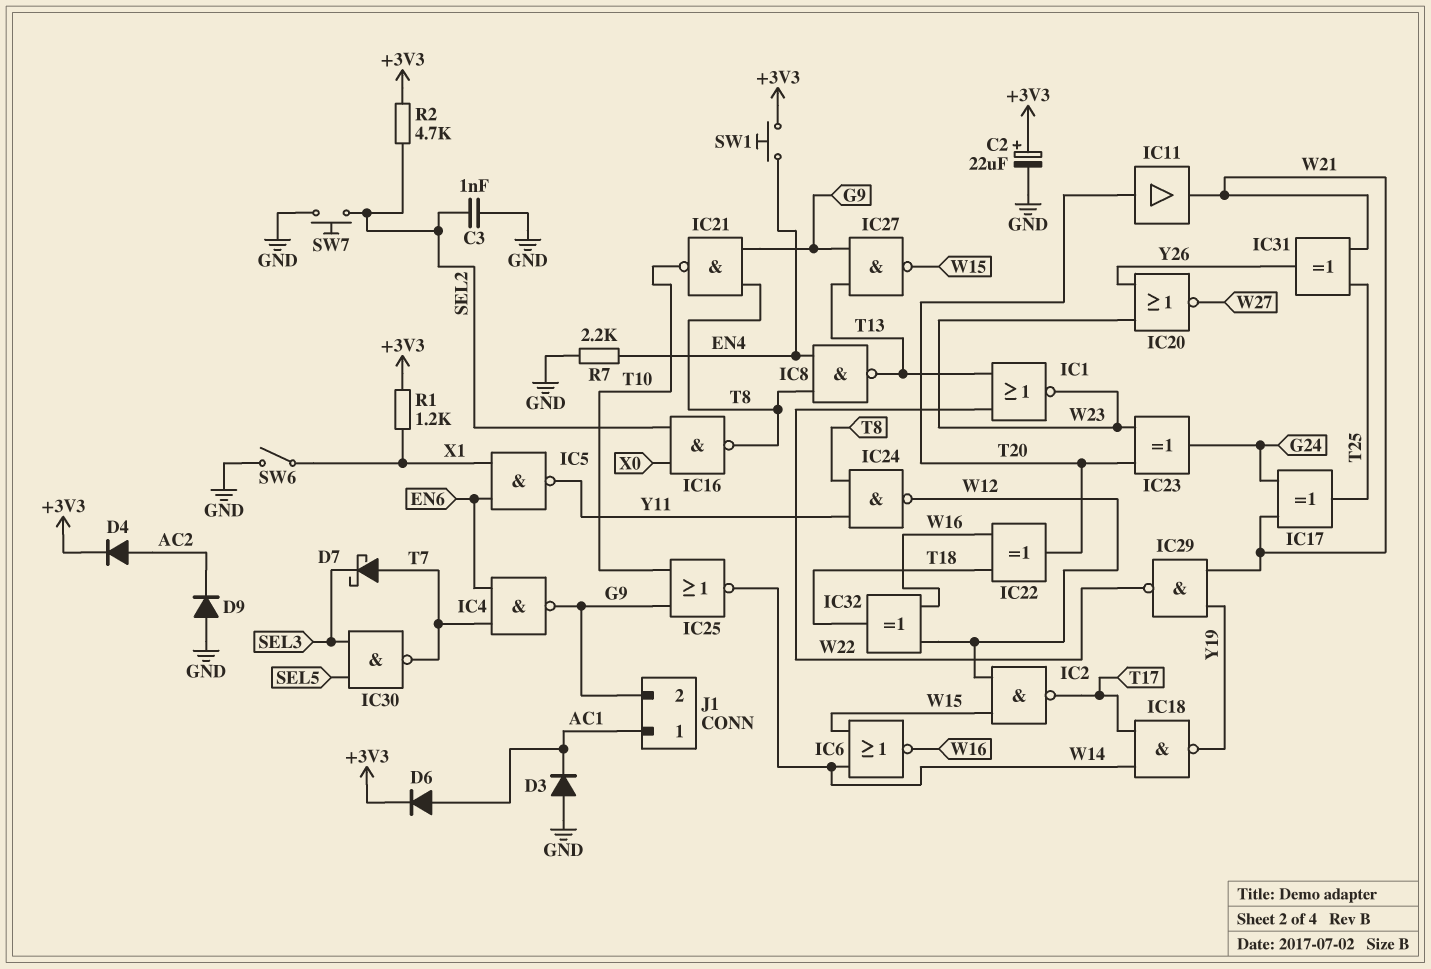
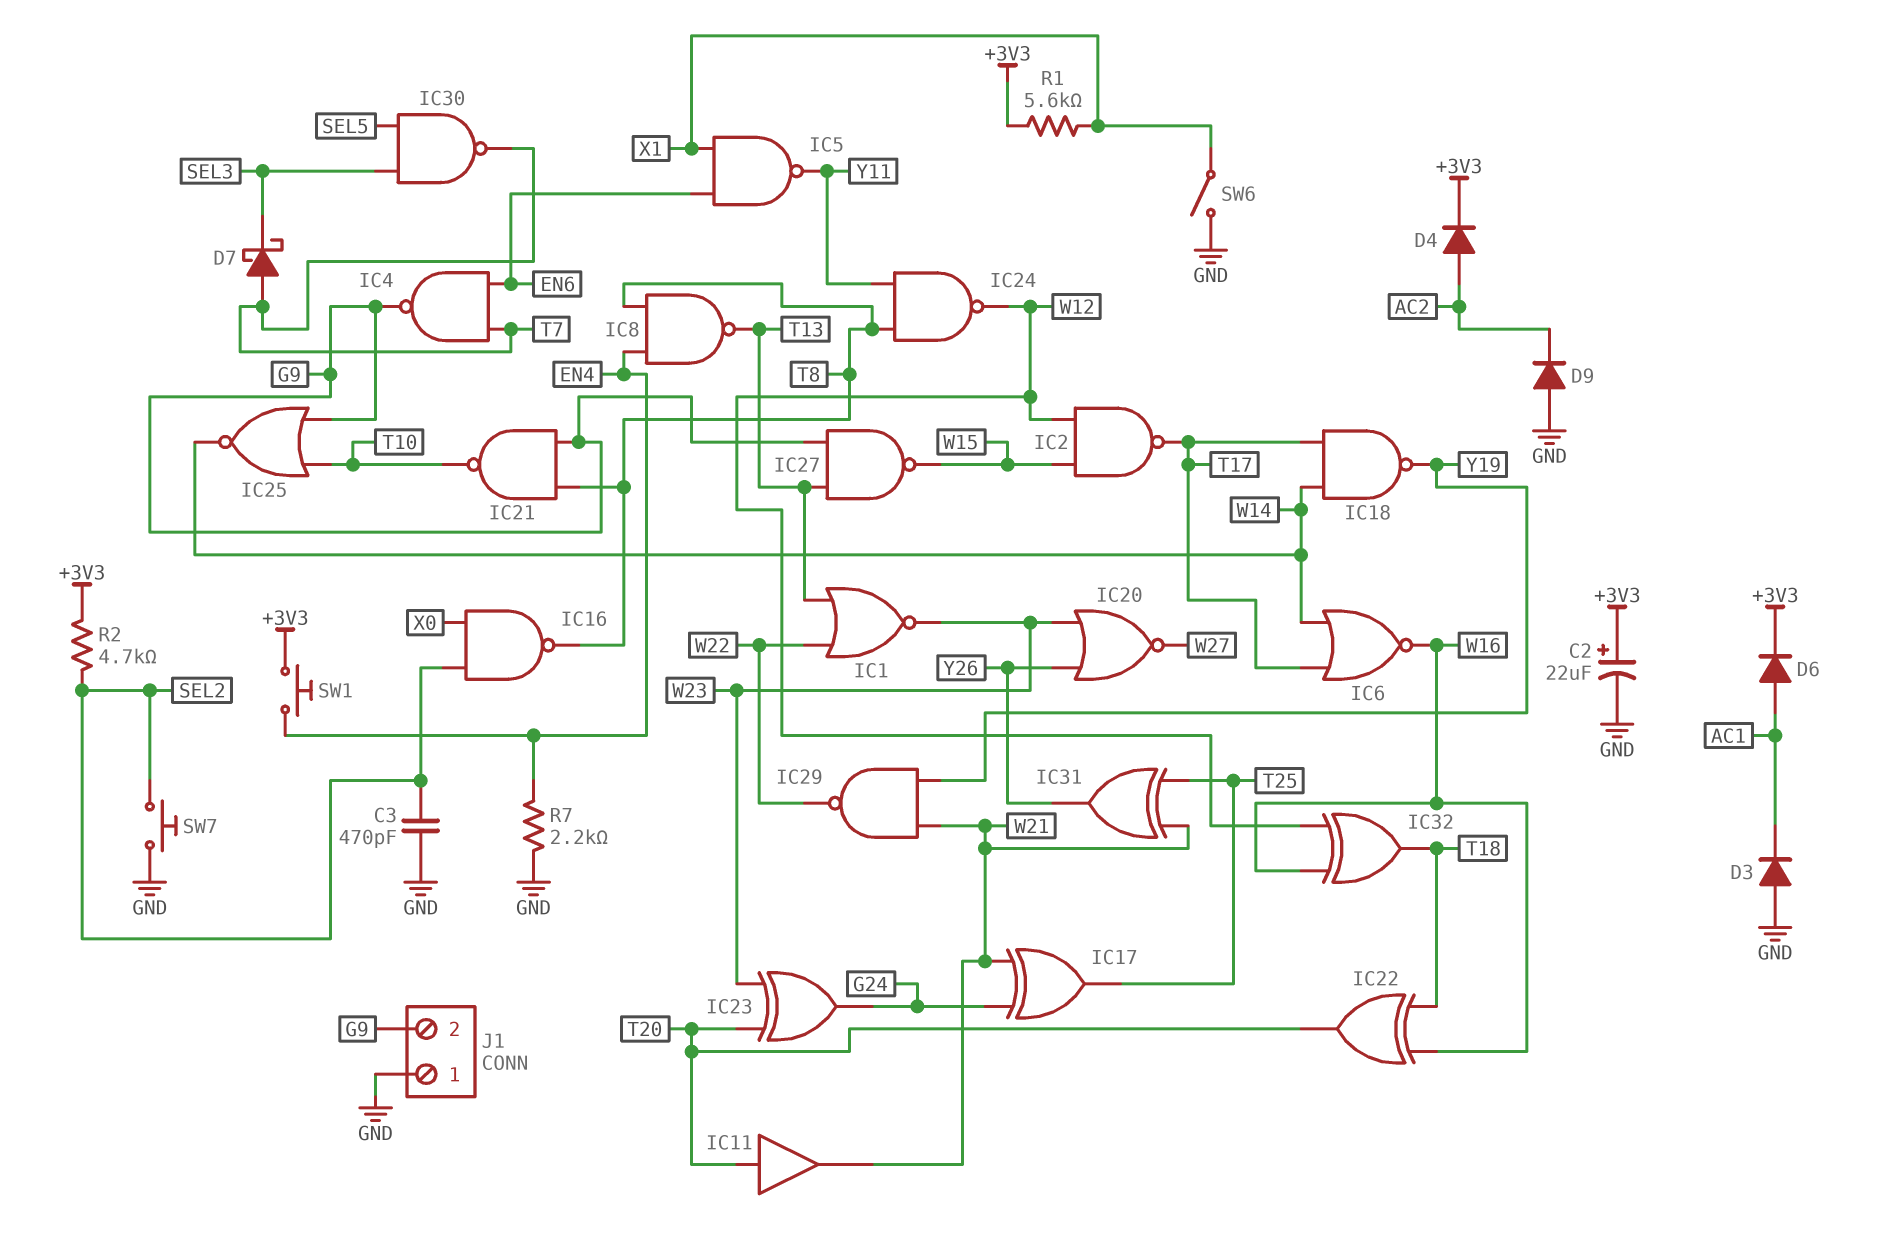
C3: 1nF (GND, SEL2) -> 470pF (GND, SEL2)
IC6: NOR (in W14, in W15, out W16) -> NOR (in T17, in W14, out W16)
J1 pin 1: AC1 -> GND
R1: 1.2k (+3V3, X1) -> 5.6k (+3V3, X1)

